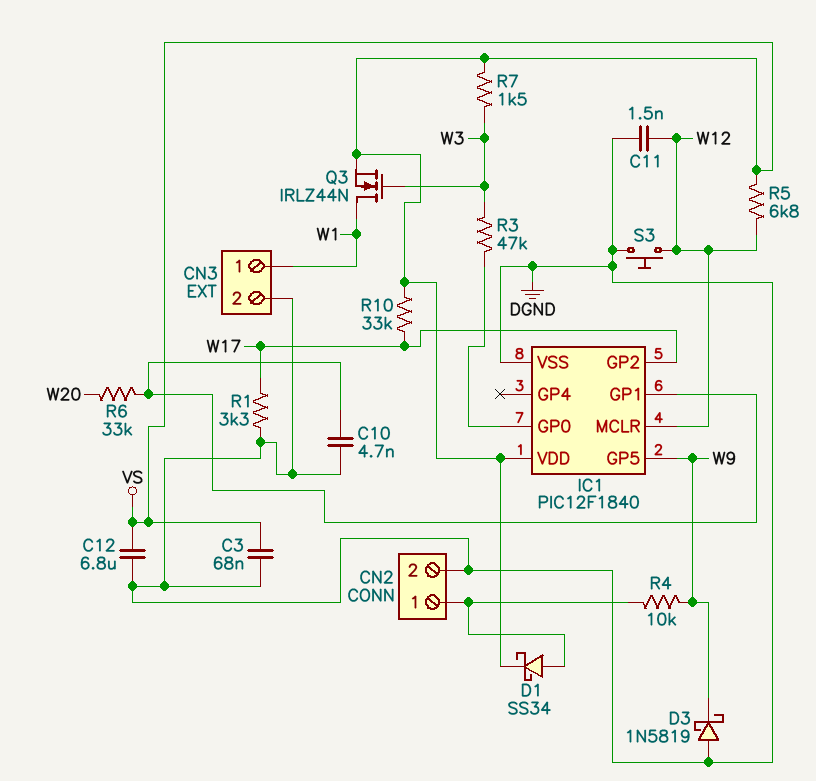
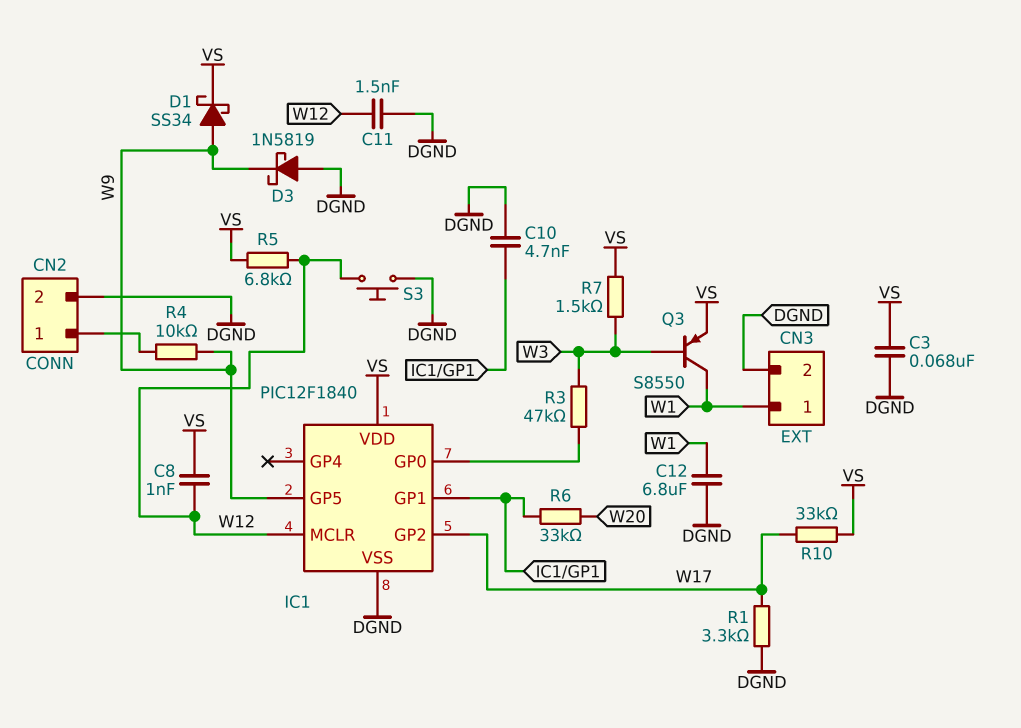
C8: none -> 1nF (VS, W12)
C12: 6.8uF (DGND, VS) -> 6.8uF (DGND, W1)
D1: schottky SS34 (A CN2/1, K VS) -> schottky SS34 (A W9, K VS)
Q3: NMOS IRLZ44N (G W3, D W1, S VS) -> PNP S8550 (B W3, C W1, E VS)

